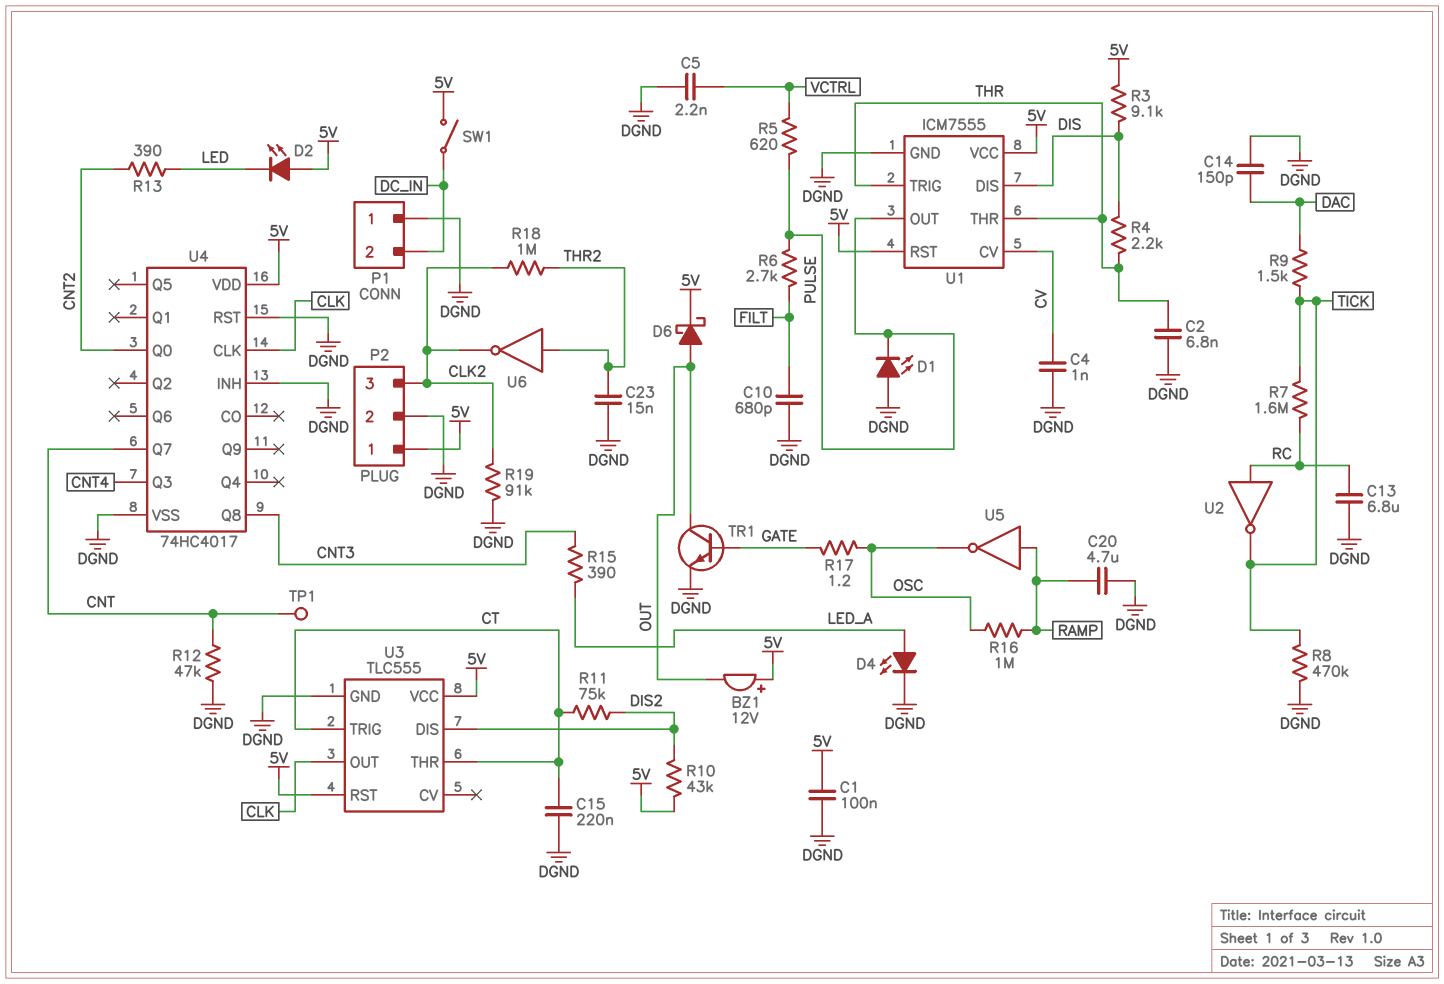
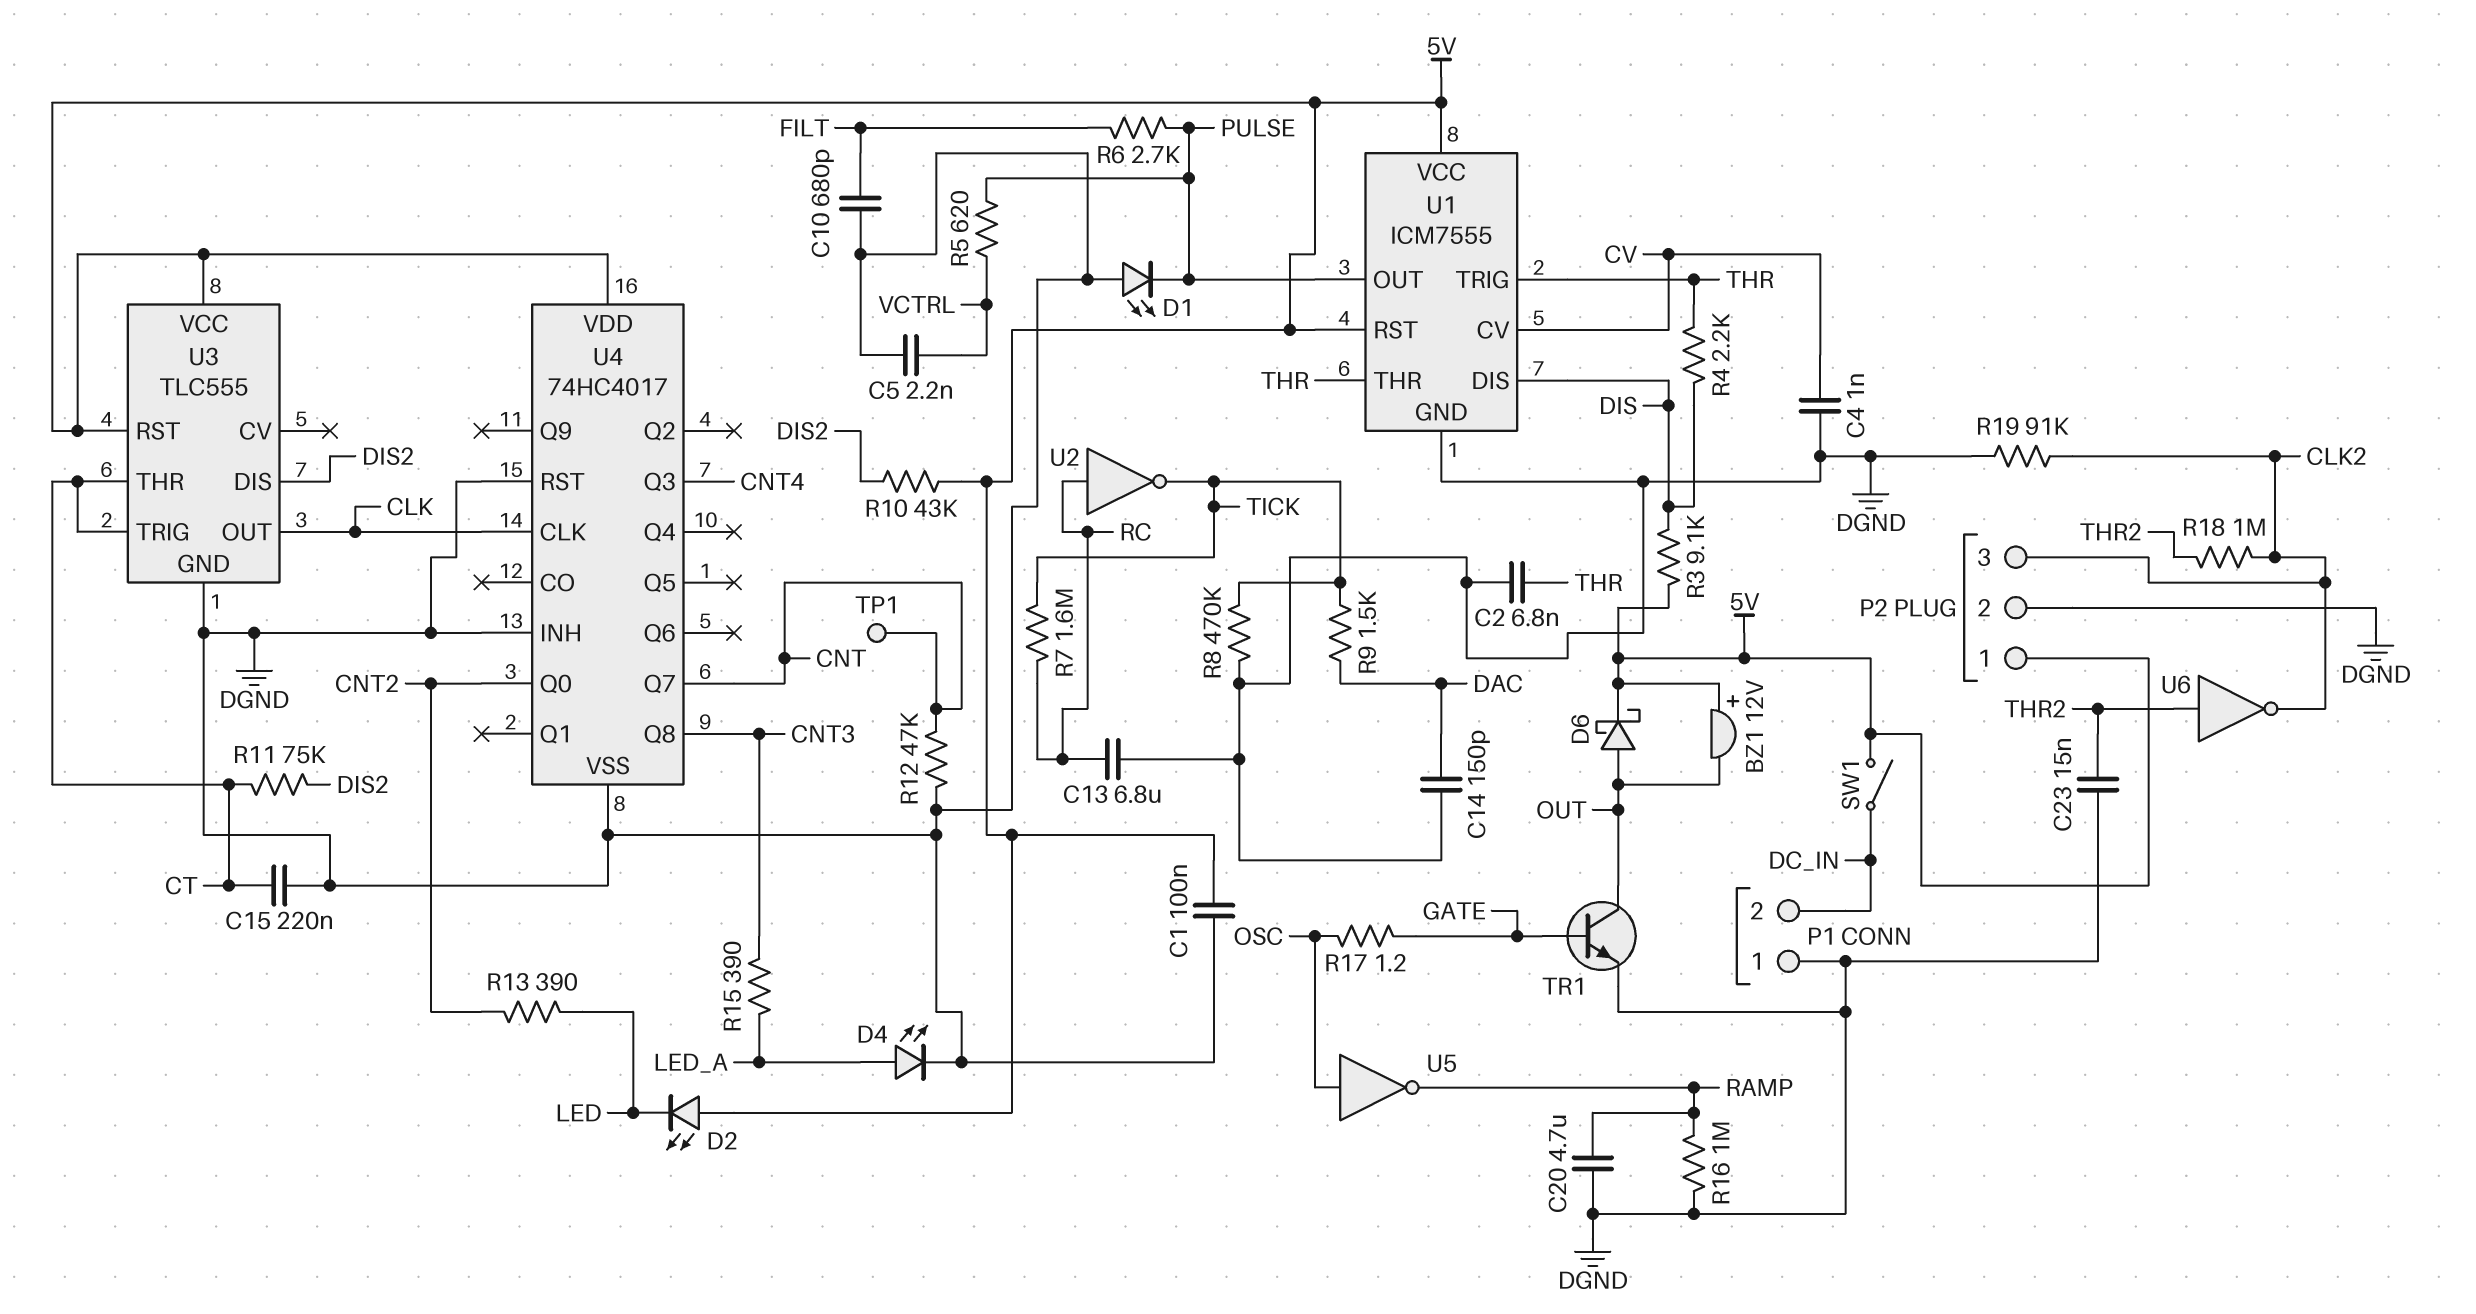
R16: 1M (OSC, RAMP) -> 1M (DGND, RAMP)
U5: NOT (in RAMP, out OSC) -> NOT (in OSC, out RAMP)

